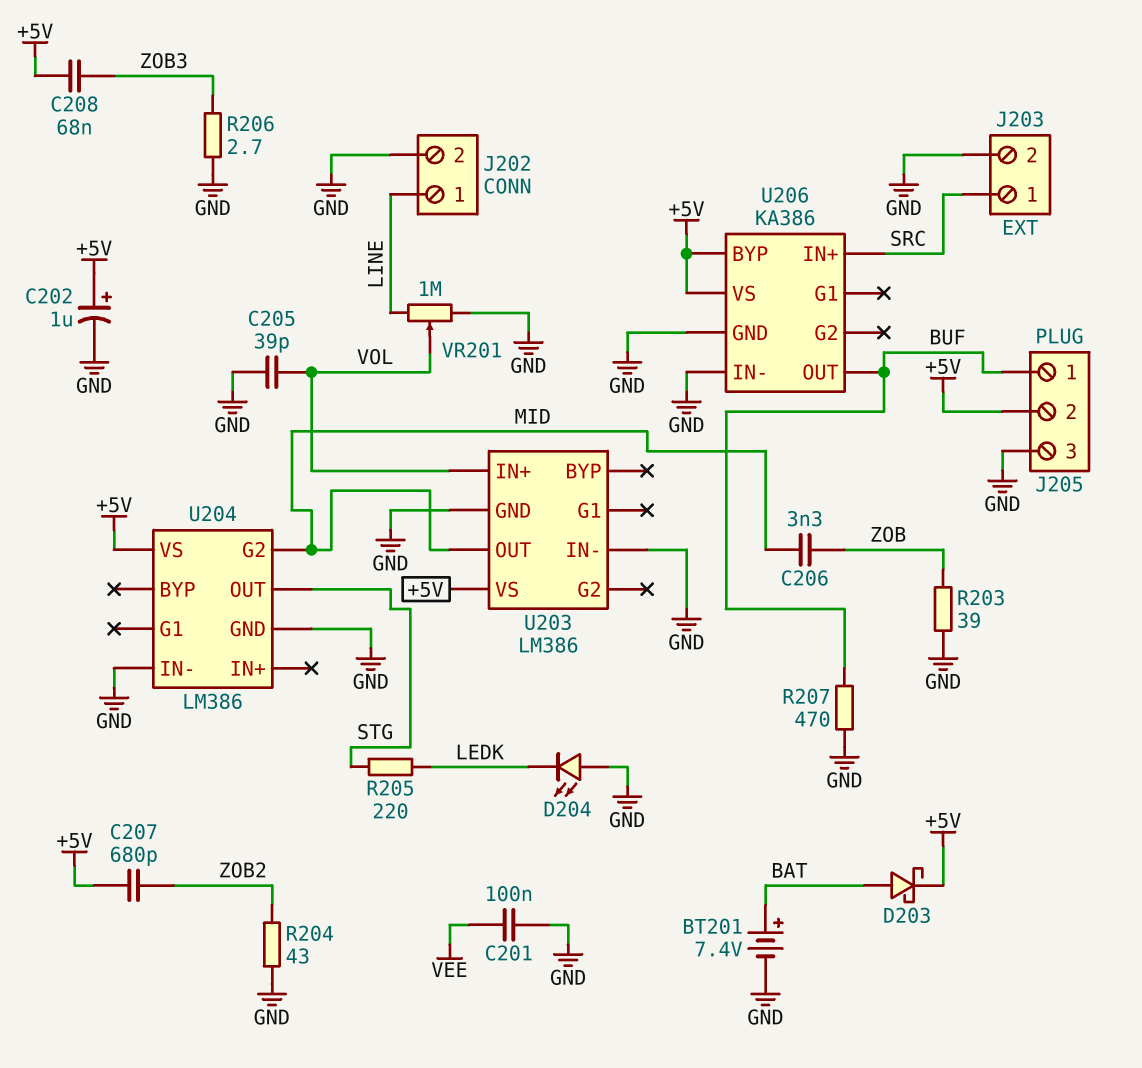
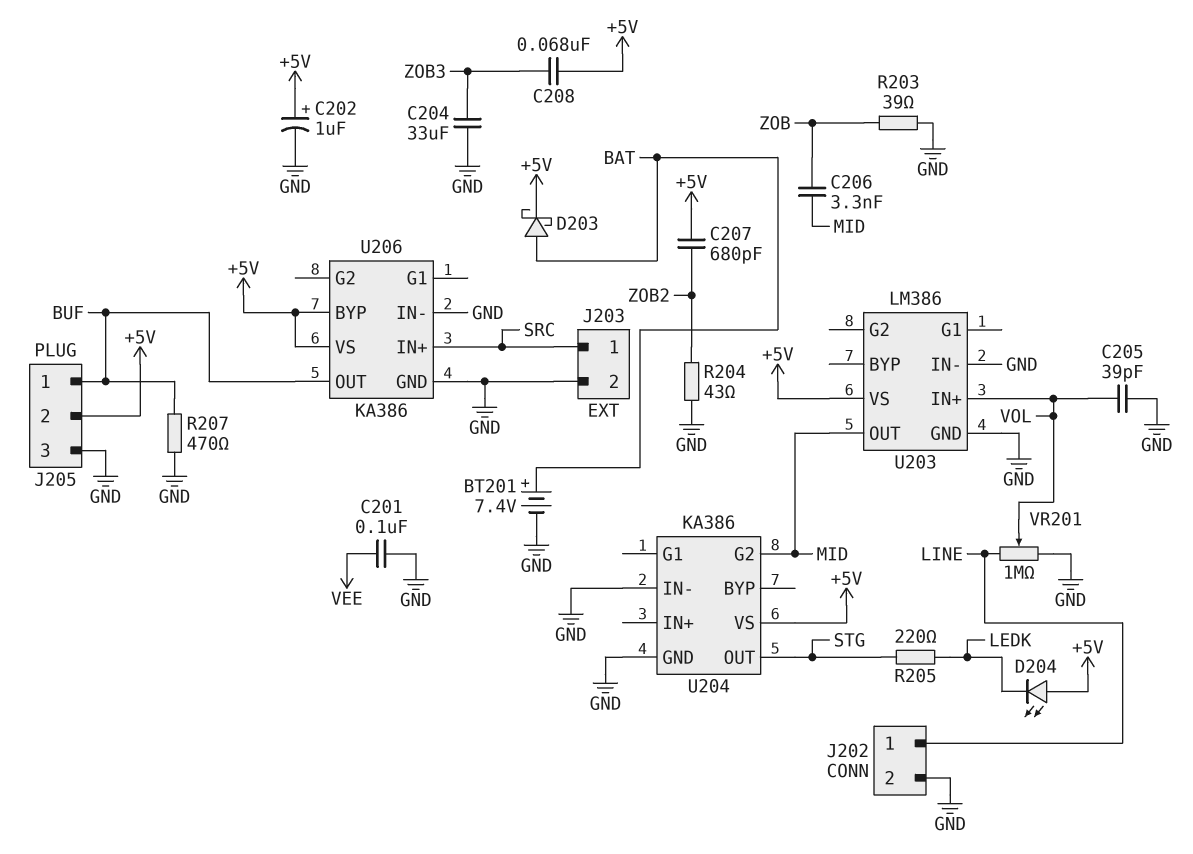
C204: none -> 33uF (GND, ZOB3)
D204: LED (A GND, K LEDK) -> LED (A +5V, K LEDK)
R206: 2.7 (GND, ZOB3) -> none
U204: LM386 -> KA386

